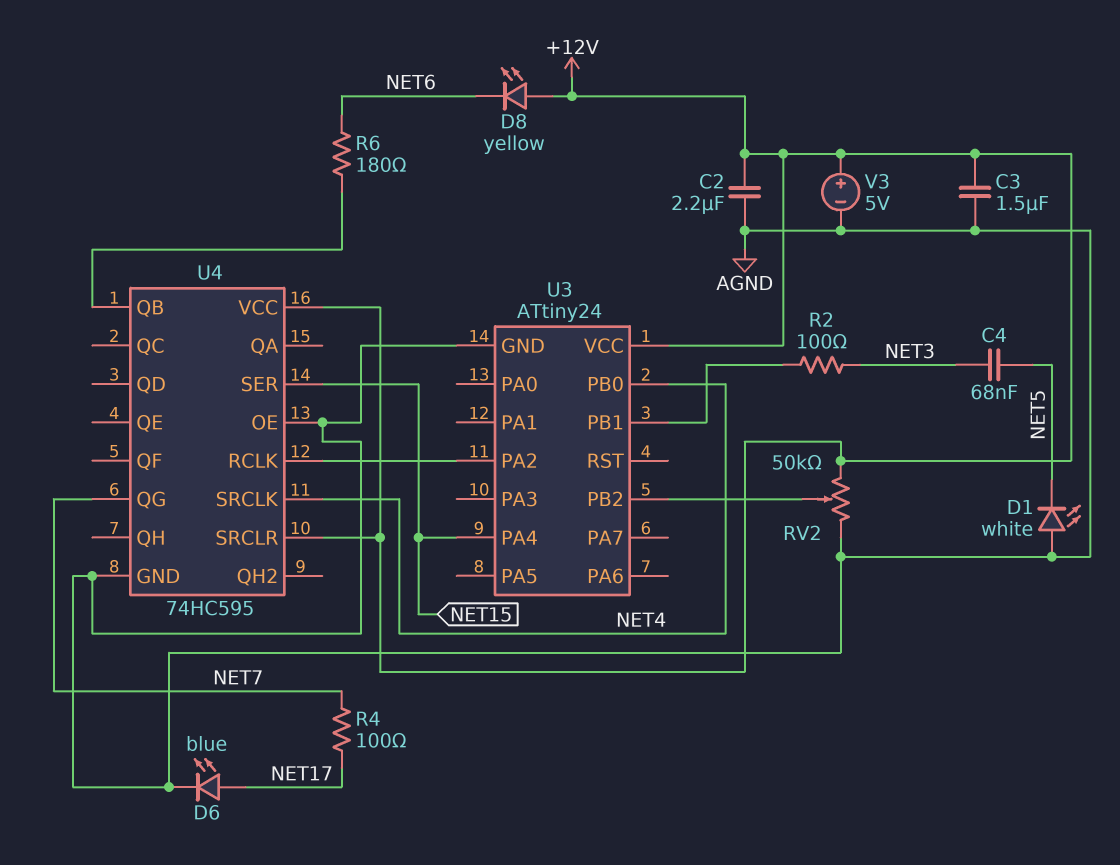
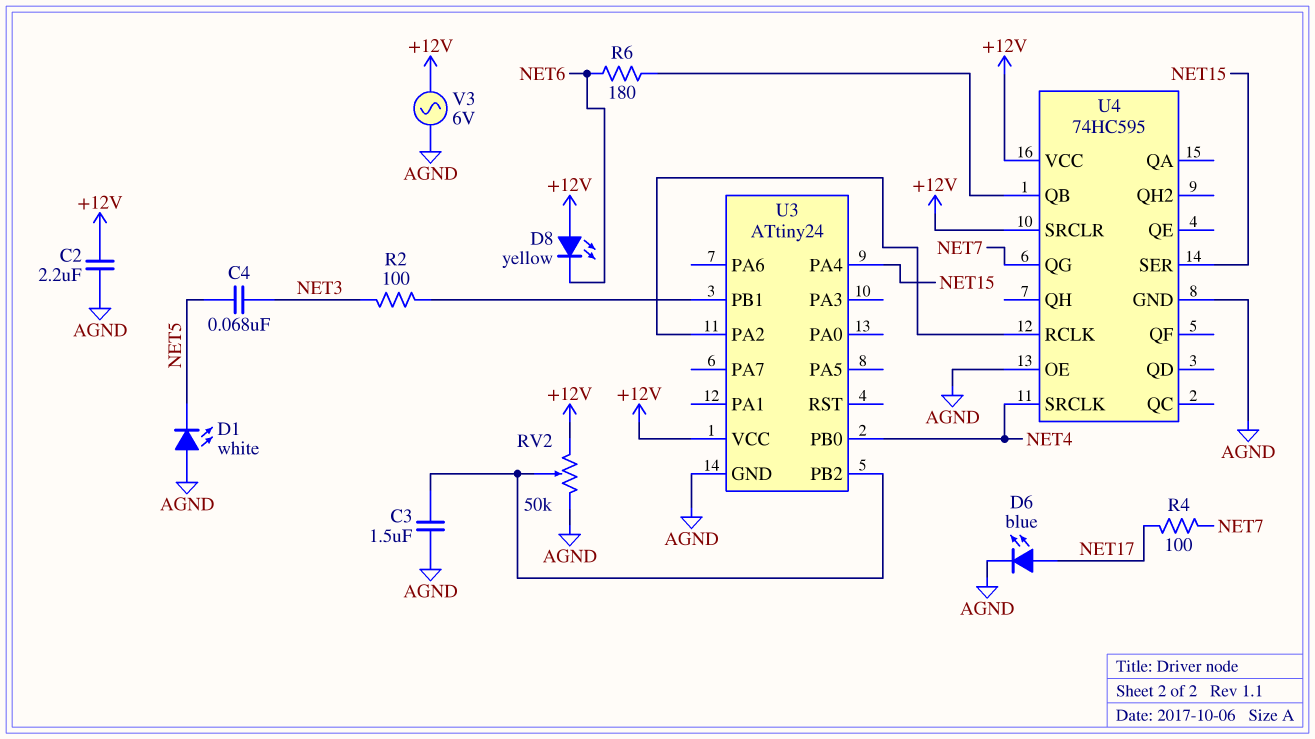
C3: 1.5uF (+12V, AGND) -> 1.5uF (AGND, U3/PB2)
V3: 5V (plus +12V, minus AGND) -> AC 6V (+12V, AGND)

